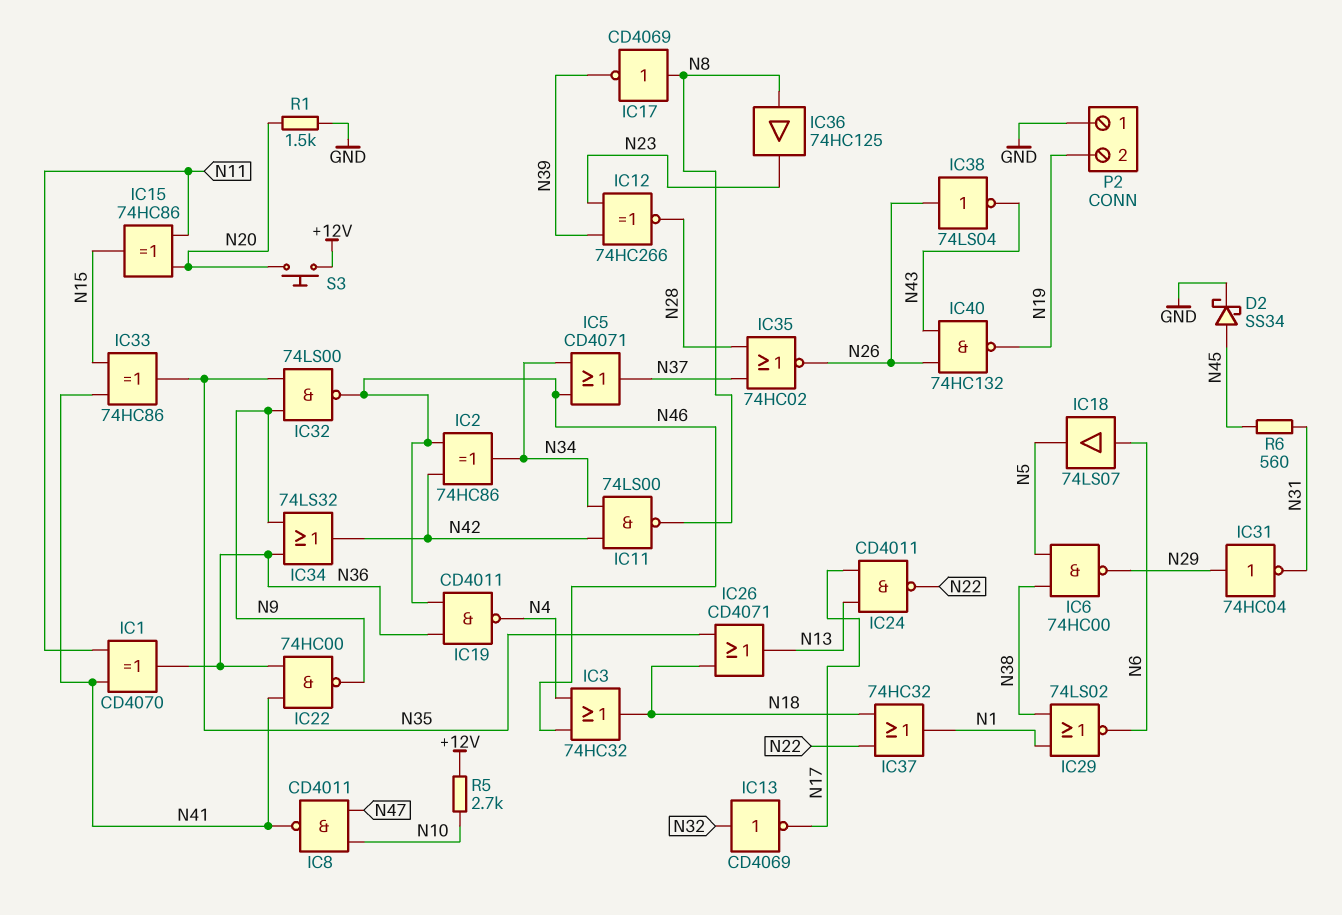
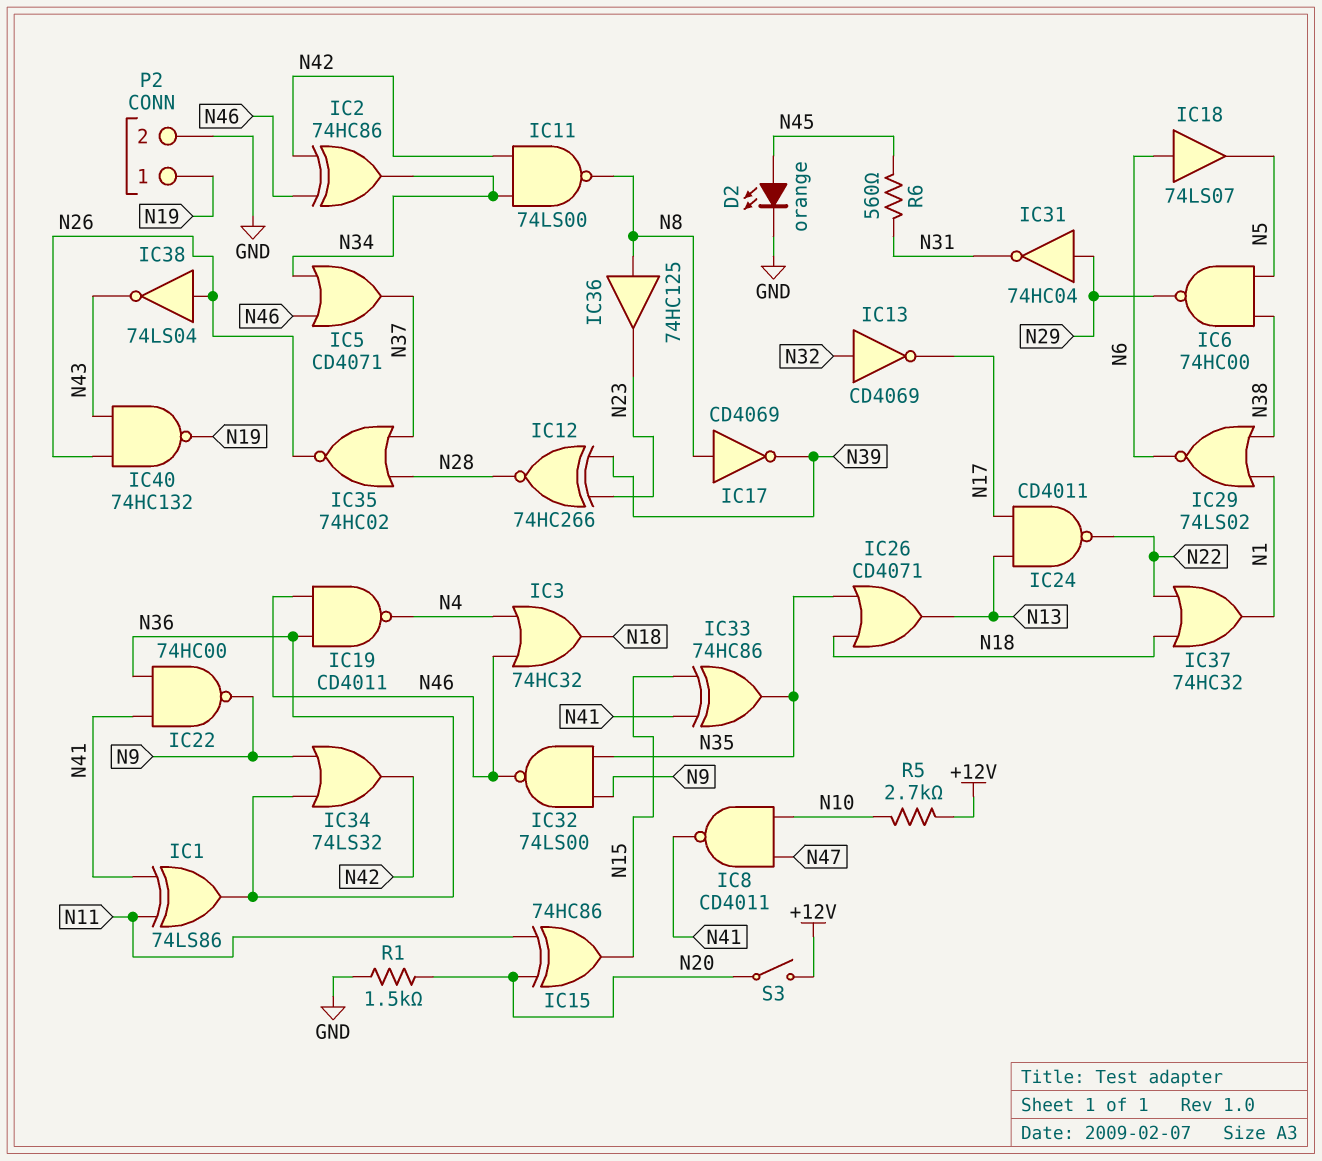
D2: schottky SS34 (A N45, K GND) -> LED orange (A N45, K GND)
IC1: XOR CD4070 (in N11, in N41, out N36) -> XOR 74LS86 (in N11, in N41, out N36)
P2 pin 1: GND -> N19
P2 pin 2: N19 -> GND
S3: button (+12V, N20) -> switch (+12V, N20)

